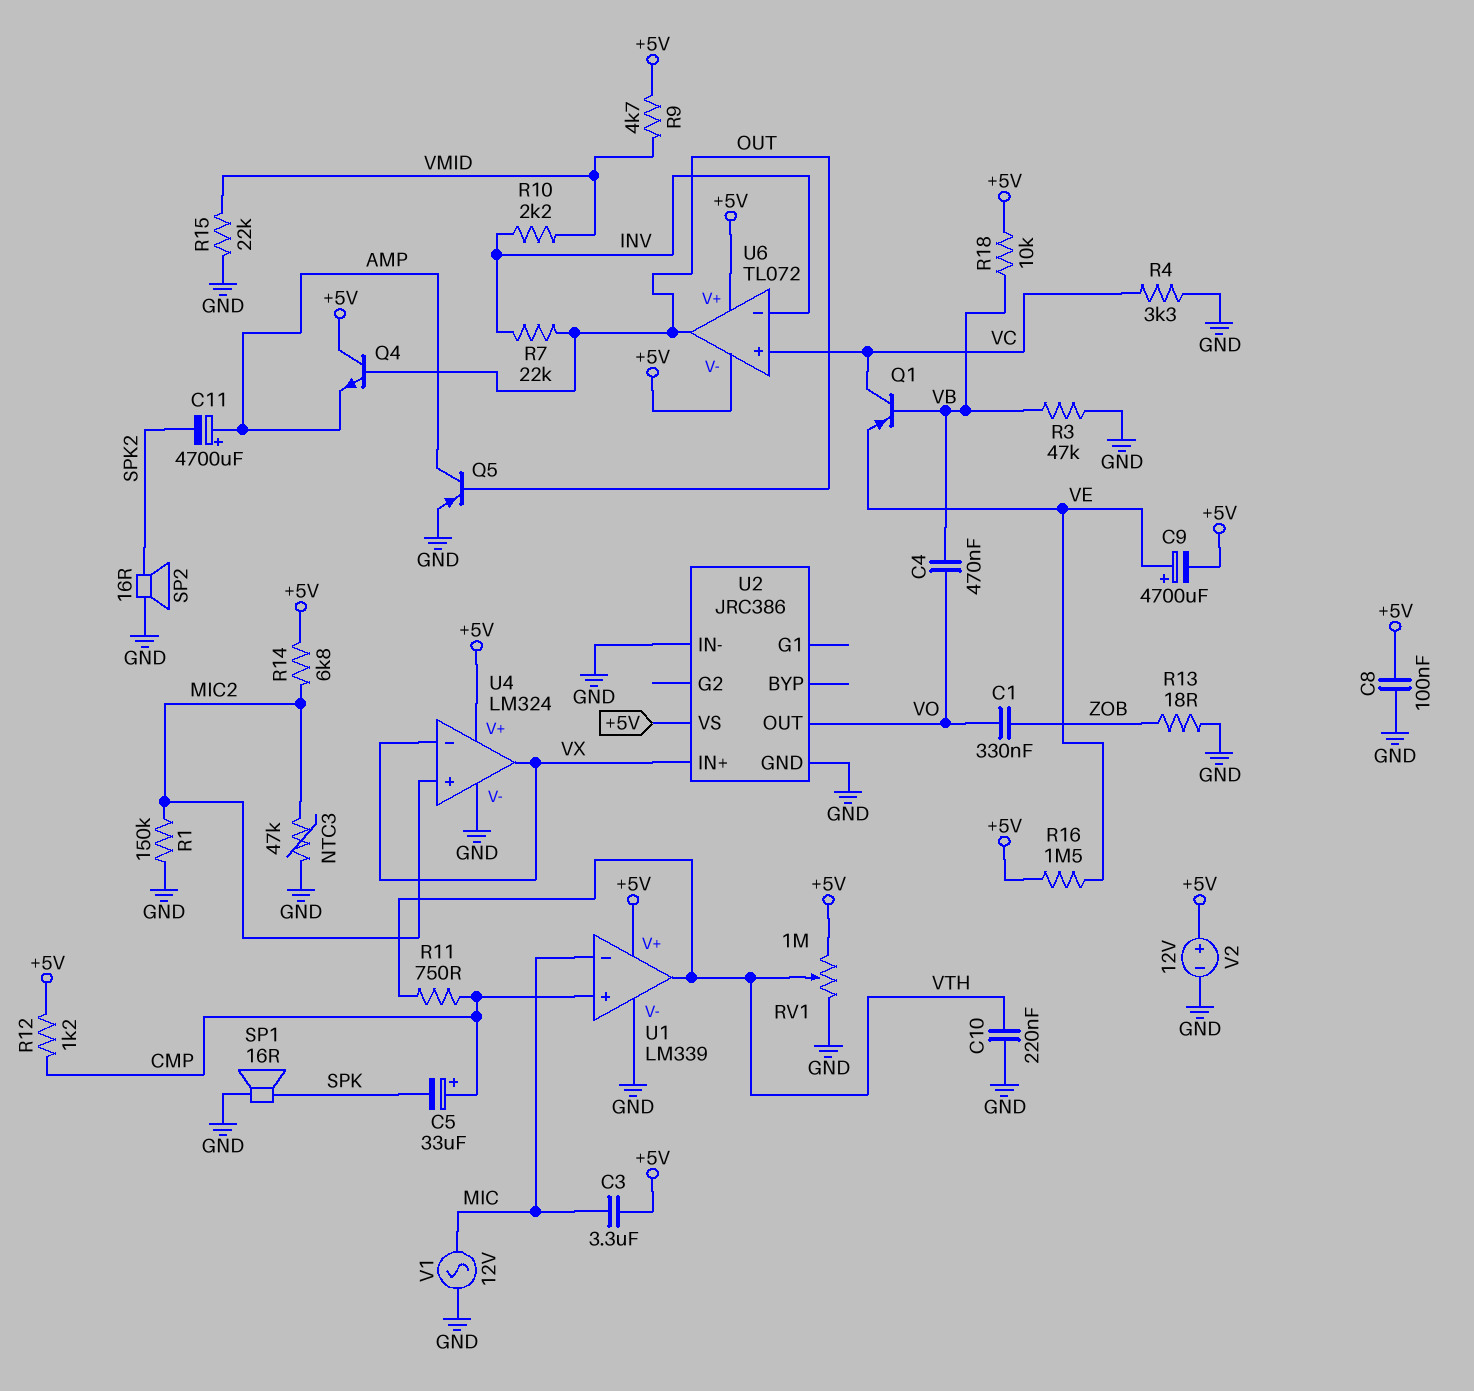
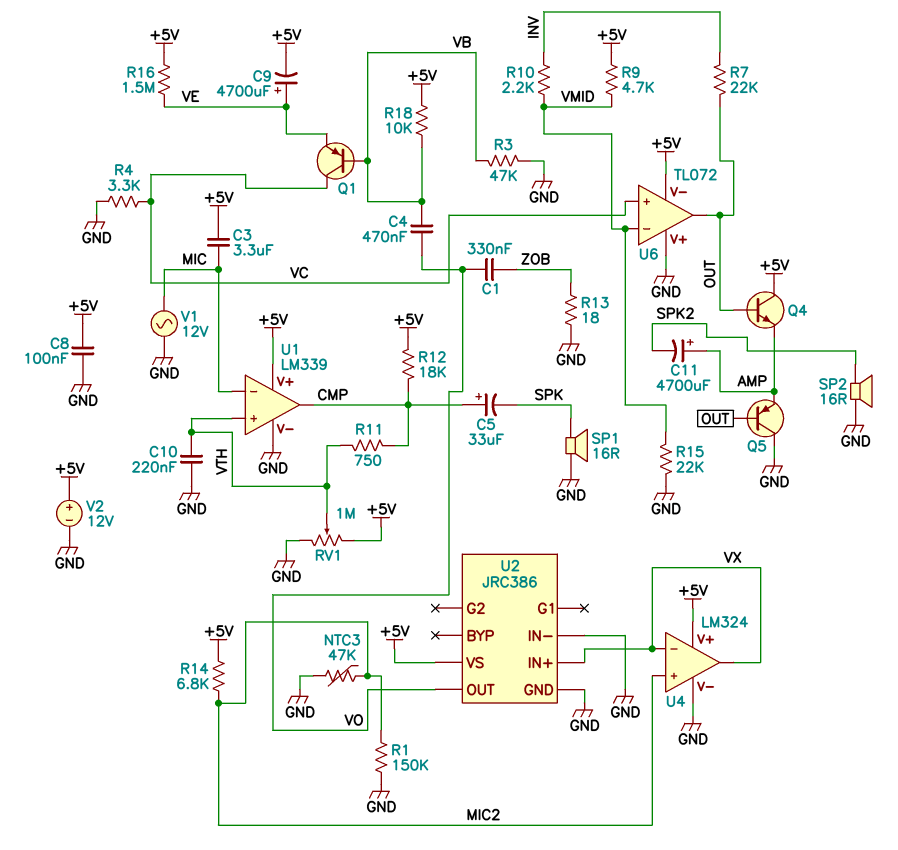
Q5: PNP (B OUT, C AMP, E GND) -> PNP (B OUT, C GND, E AMP)
R12: 1.2k (+5V, CMP) -> 18k (+5V, CMP)
U1 pin in+: CMP -> VTH
U1 pin out: VTH -> CMP
U6 pin V+: +5V -> GND
U6 pin in-: INV -> VMID

